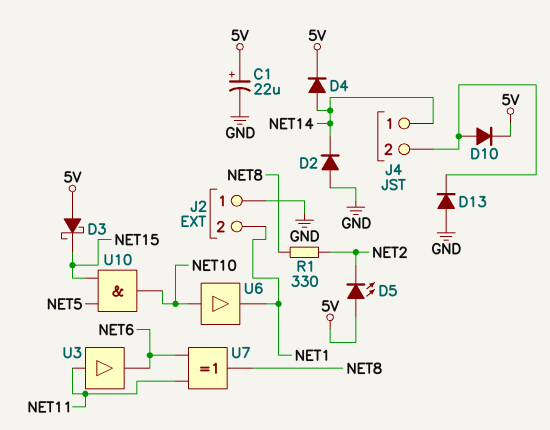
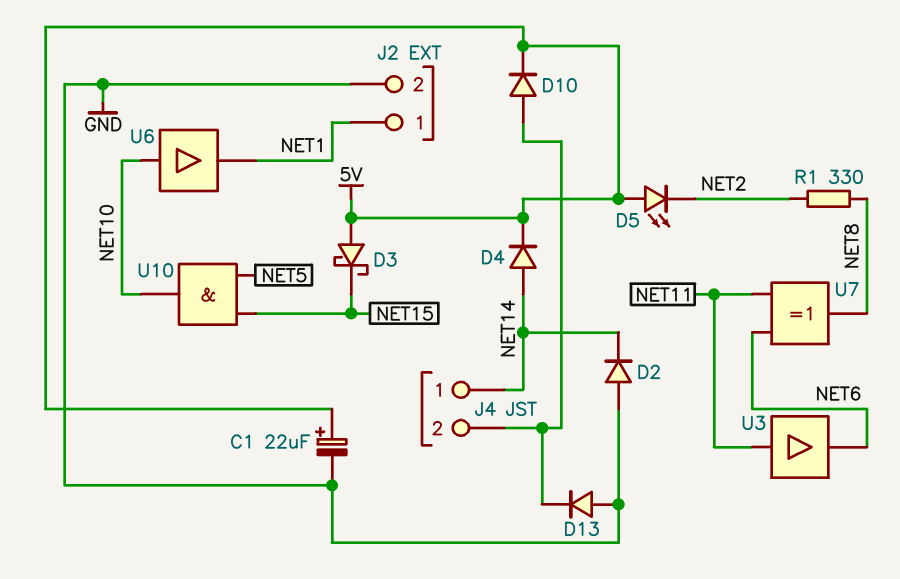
J2 pin 1: GND -> NET1
J2 pin 2: NET1 -> GND

